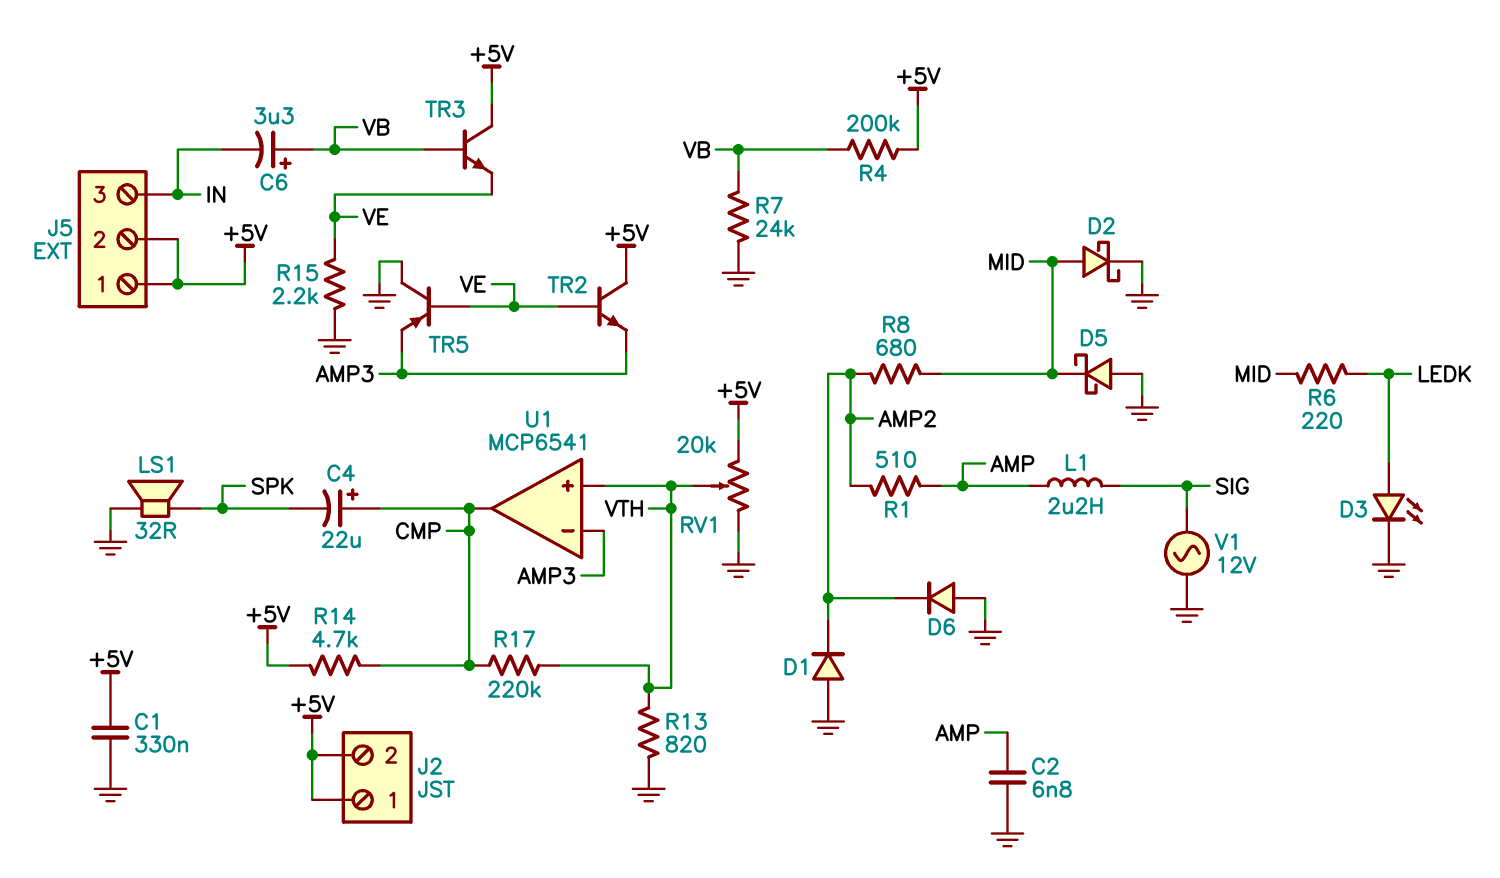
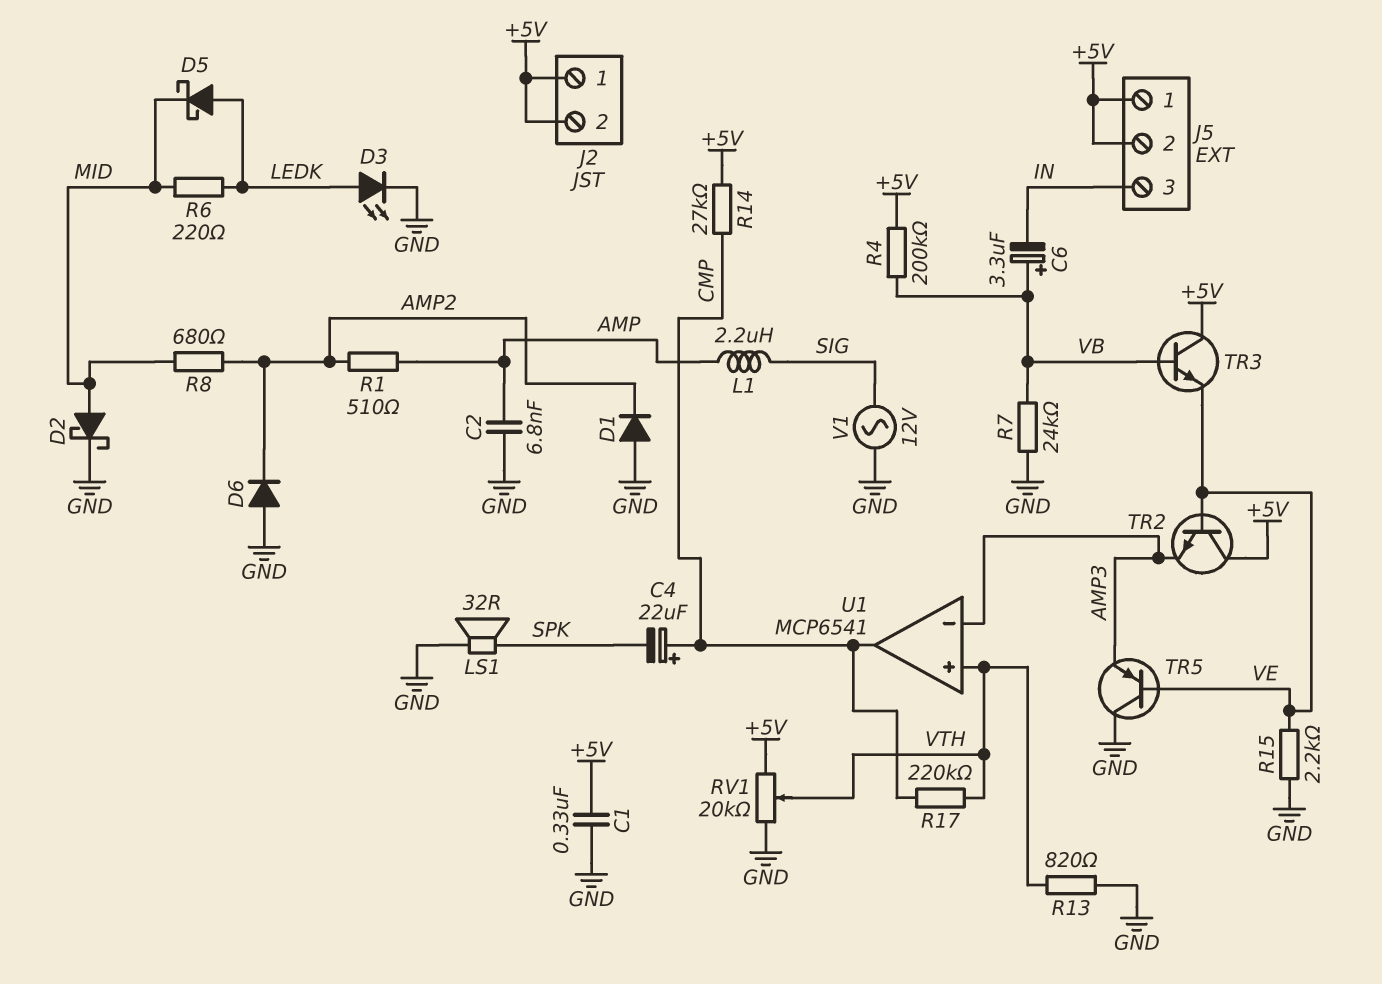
D5: schottky (A GND, K MID) -> schottky (A LEDK, K MID)
R14: 4.7k (+5V, CMP) -> 27k (+5V, CMP)

